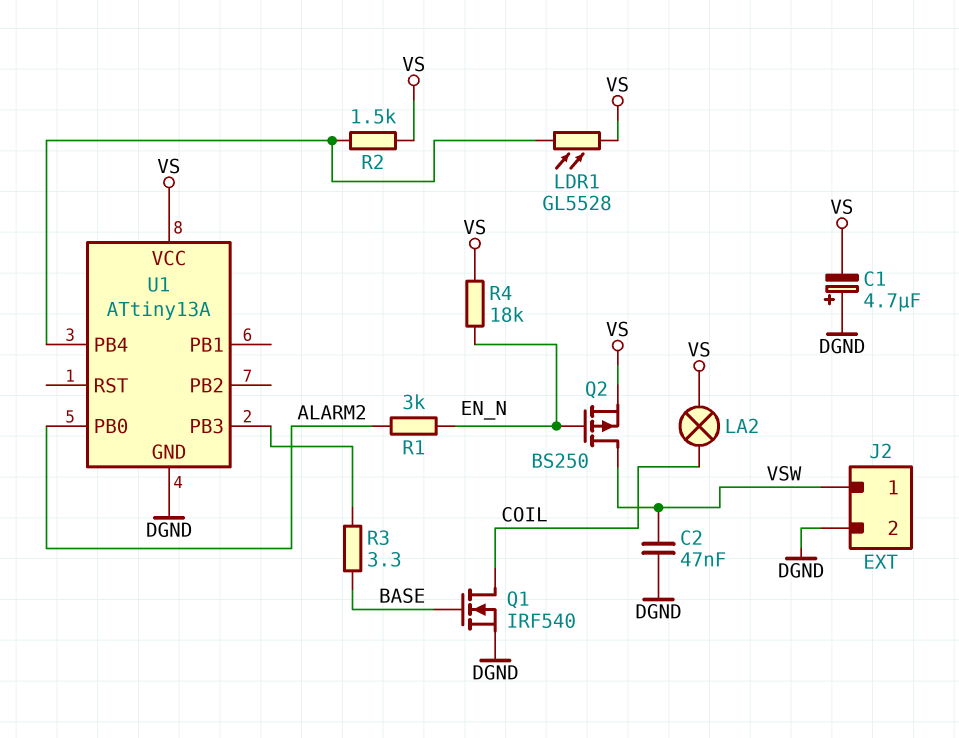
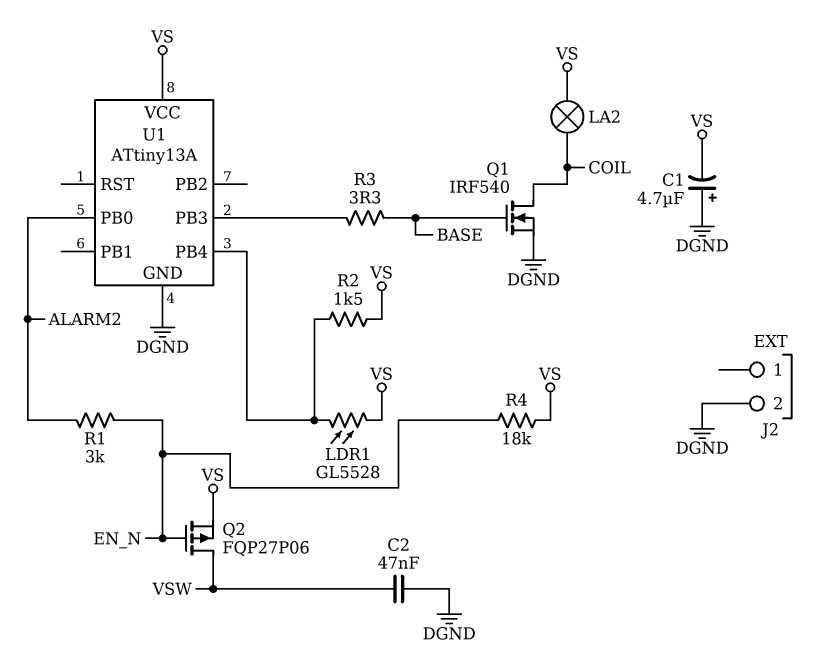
J2 pin 1: VSW -> none
Q2: PMOS BS250 (G EN_N, D VSW, S VS) -> PMOS FQP27P06 (G EN_N, D VSW, S VS)

